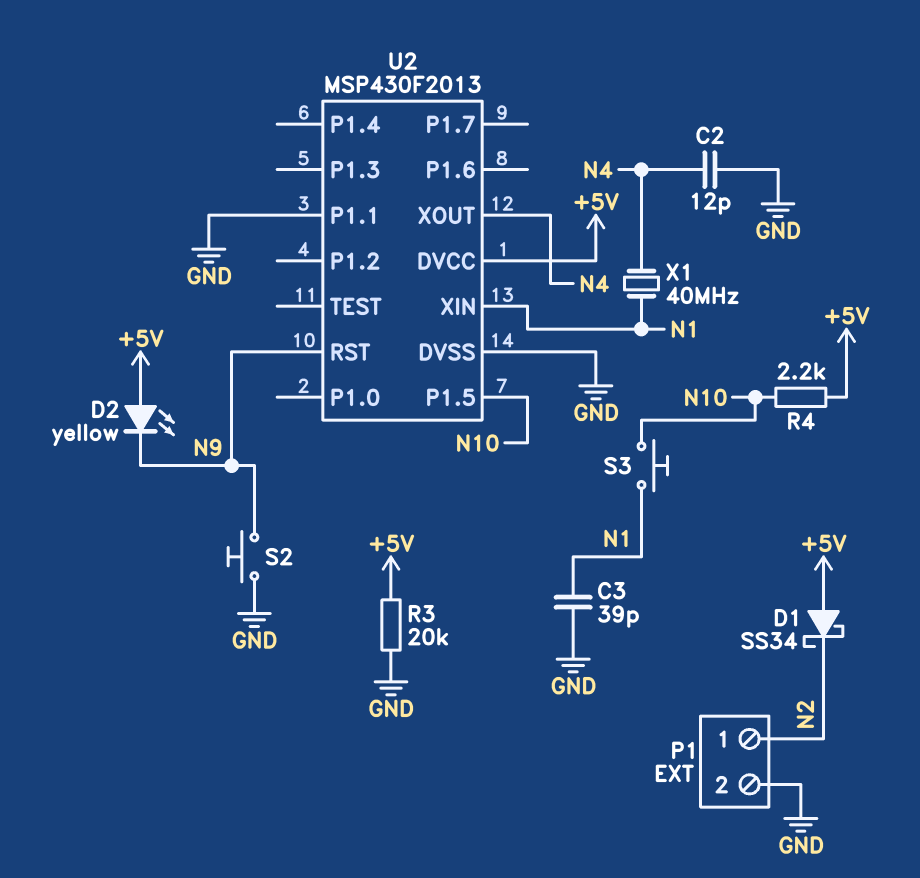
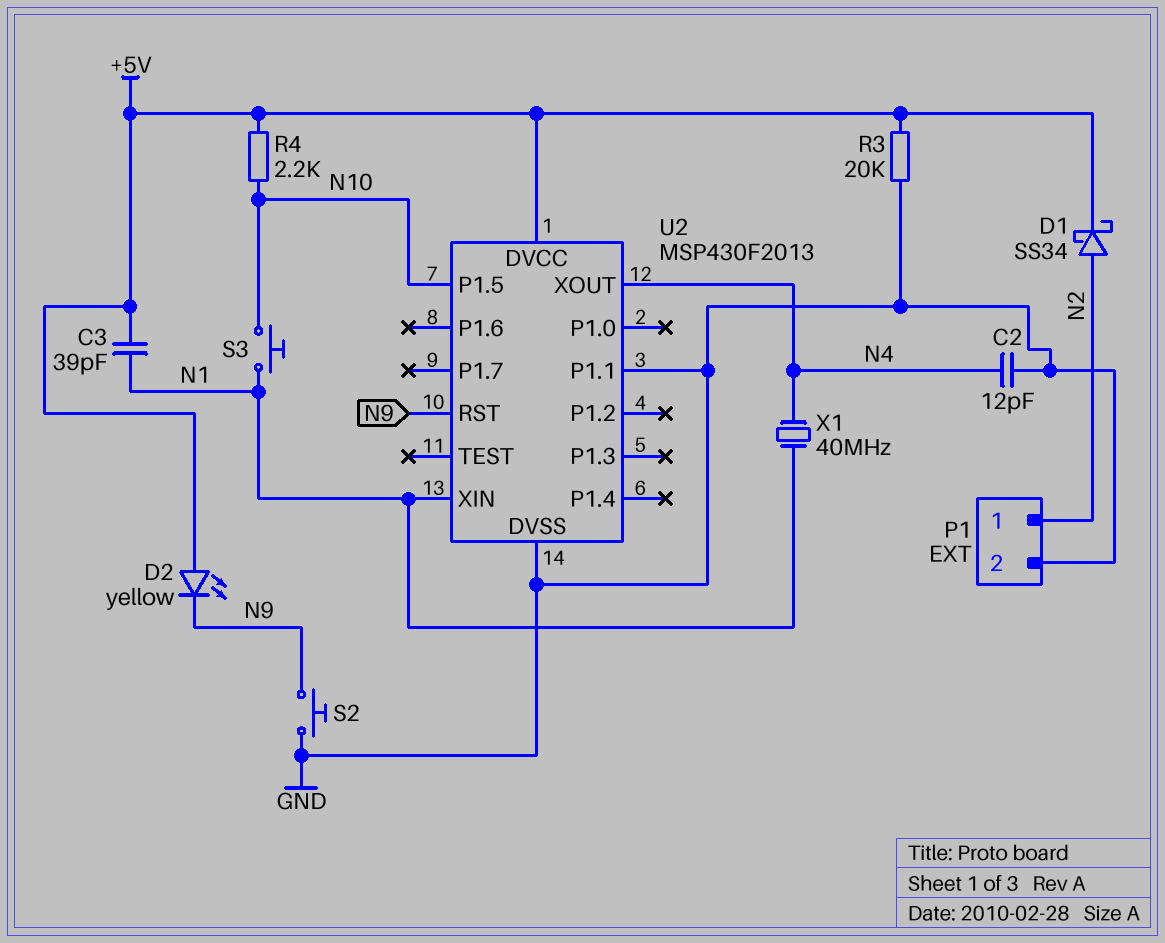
C3: 39pF (GND, N1) -> 39pF (+5V, N1)
D1: schottky SS34 (A +5V, K N2) -> schottky SS34 (A N2, K +5V)

